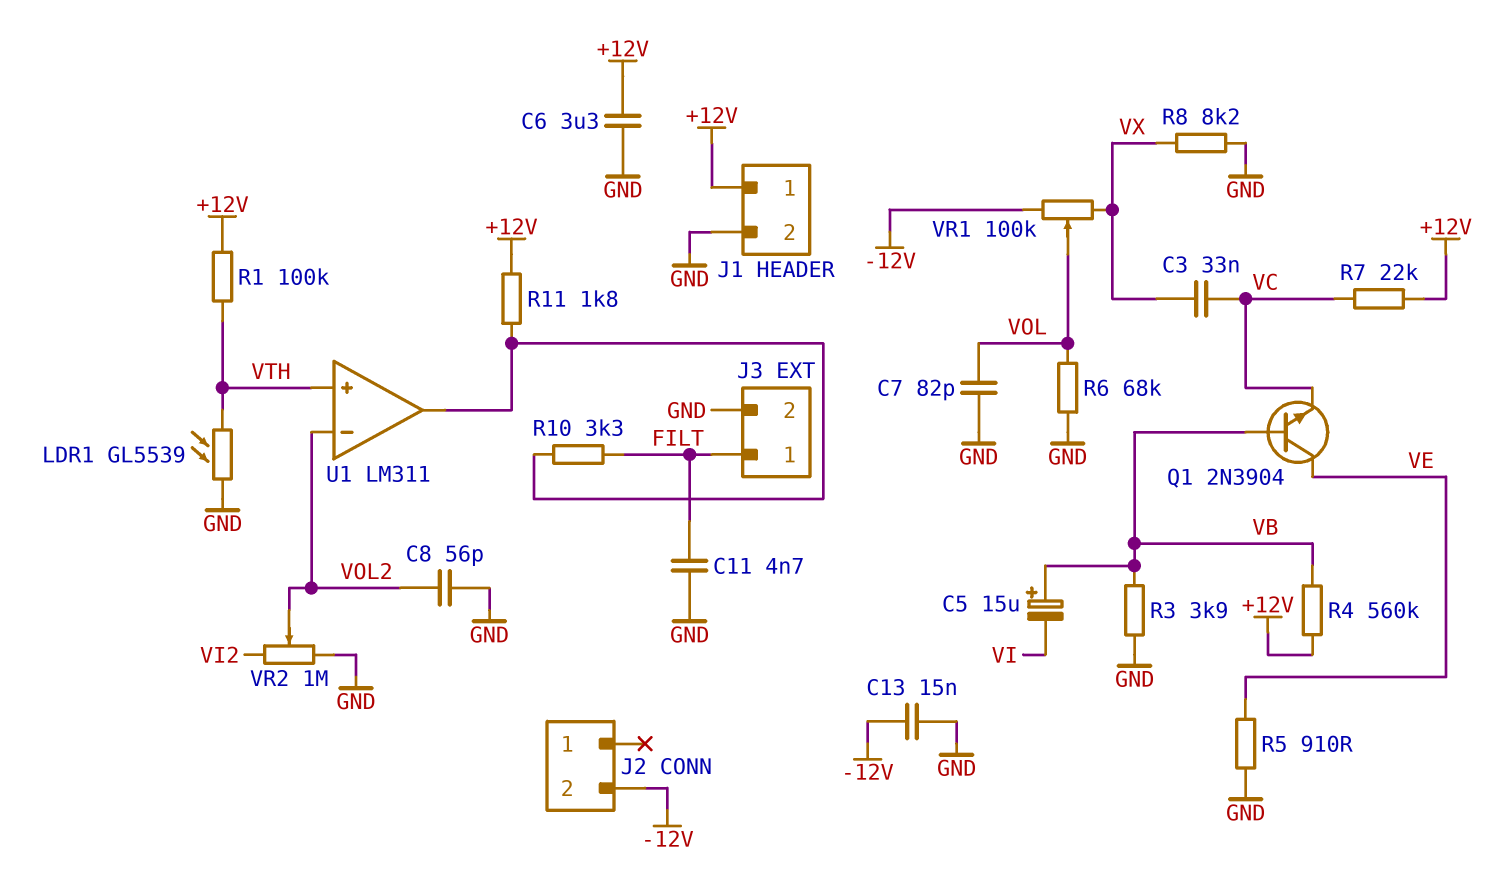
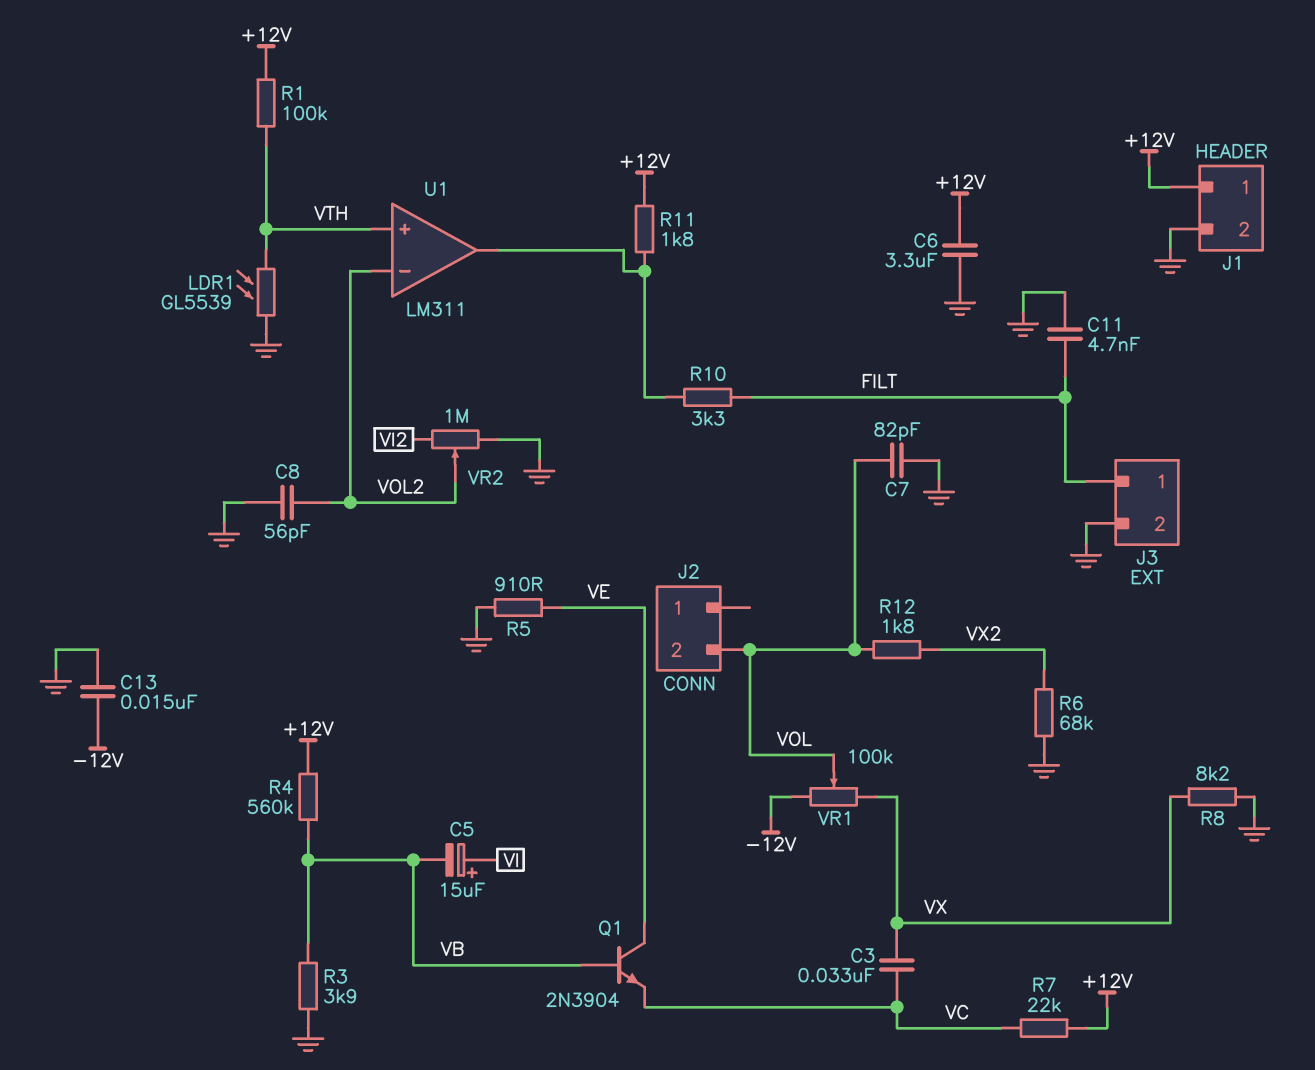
C5: 15uF (plus VB, minus VI) -> 15uF (plus VI, minus VB)
J2 pin 2: -12V -> VOL
R6: 68k (GND, VOL) -> 68k (GND, VX2)
R12: none -> 1.8k (VOL, VX2)

